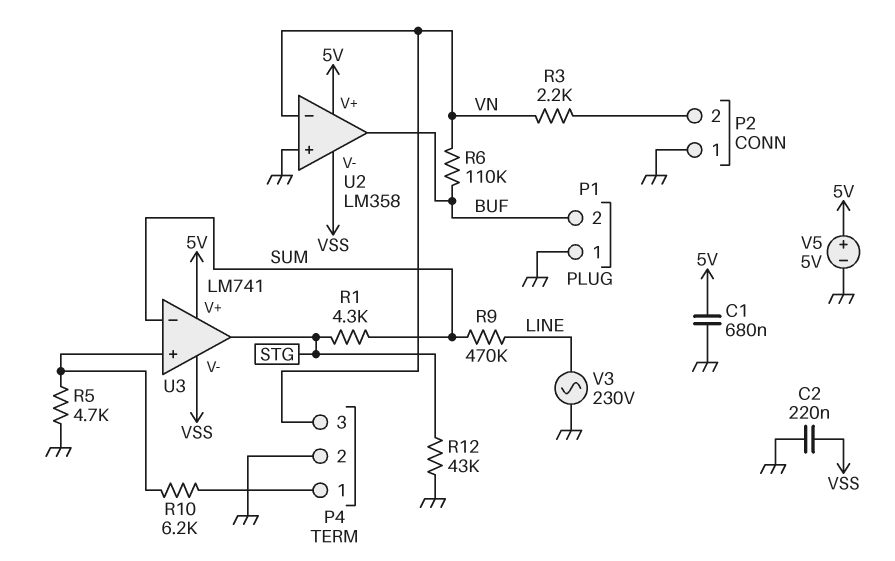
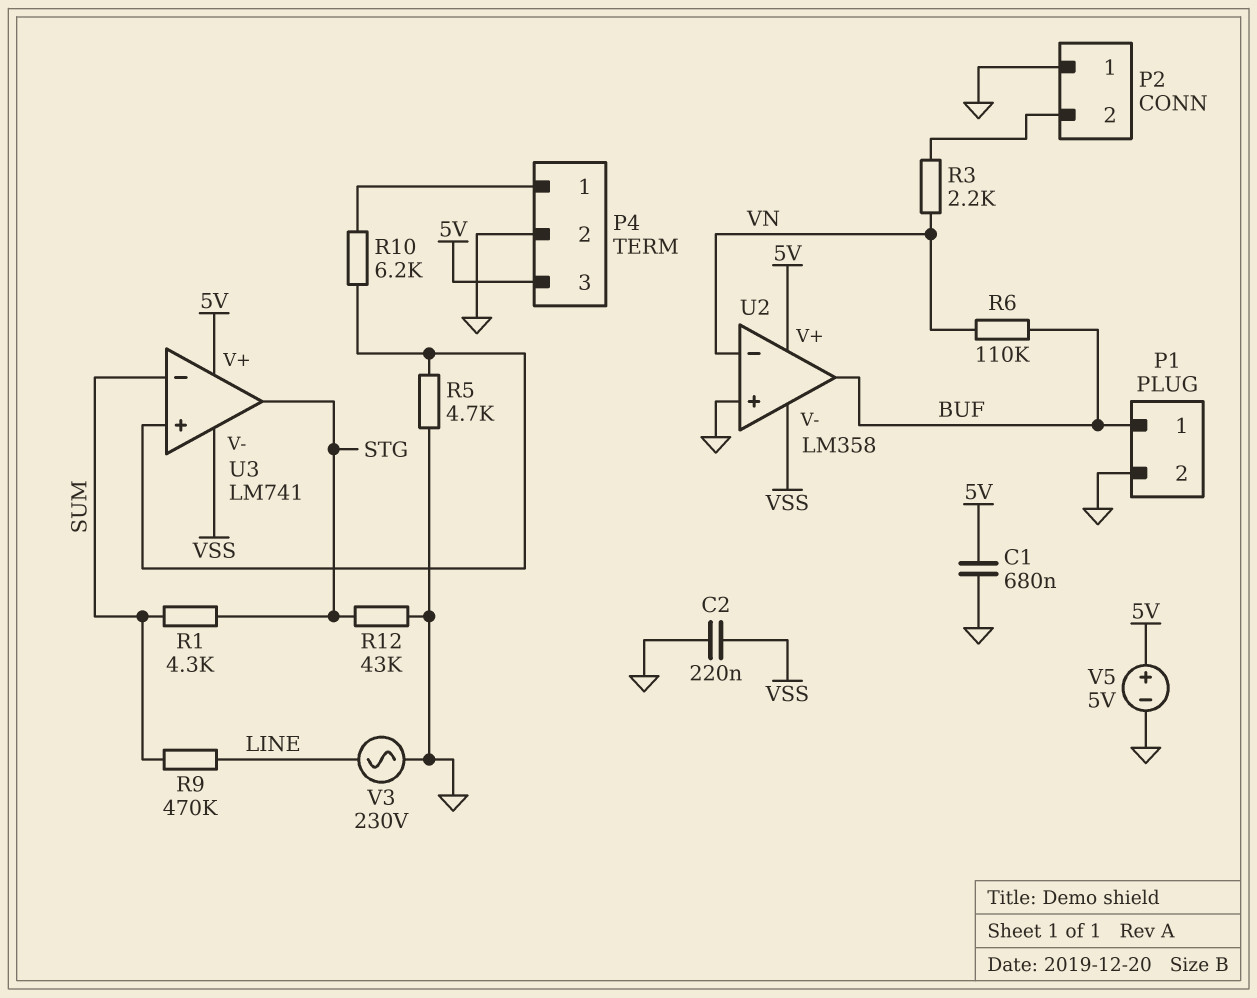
P1 pin 1: GND -> BUF
P1 pin 2: BUF -> GND
P4 pin 3: VN -> 5V

